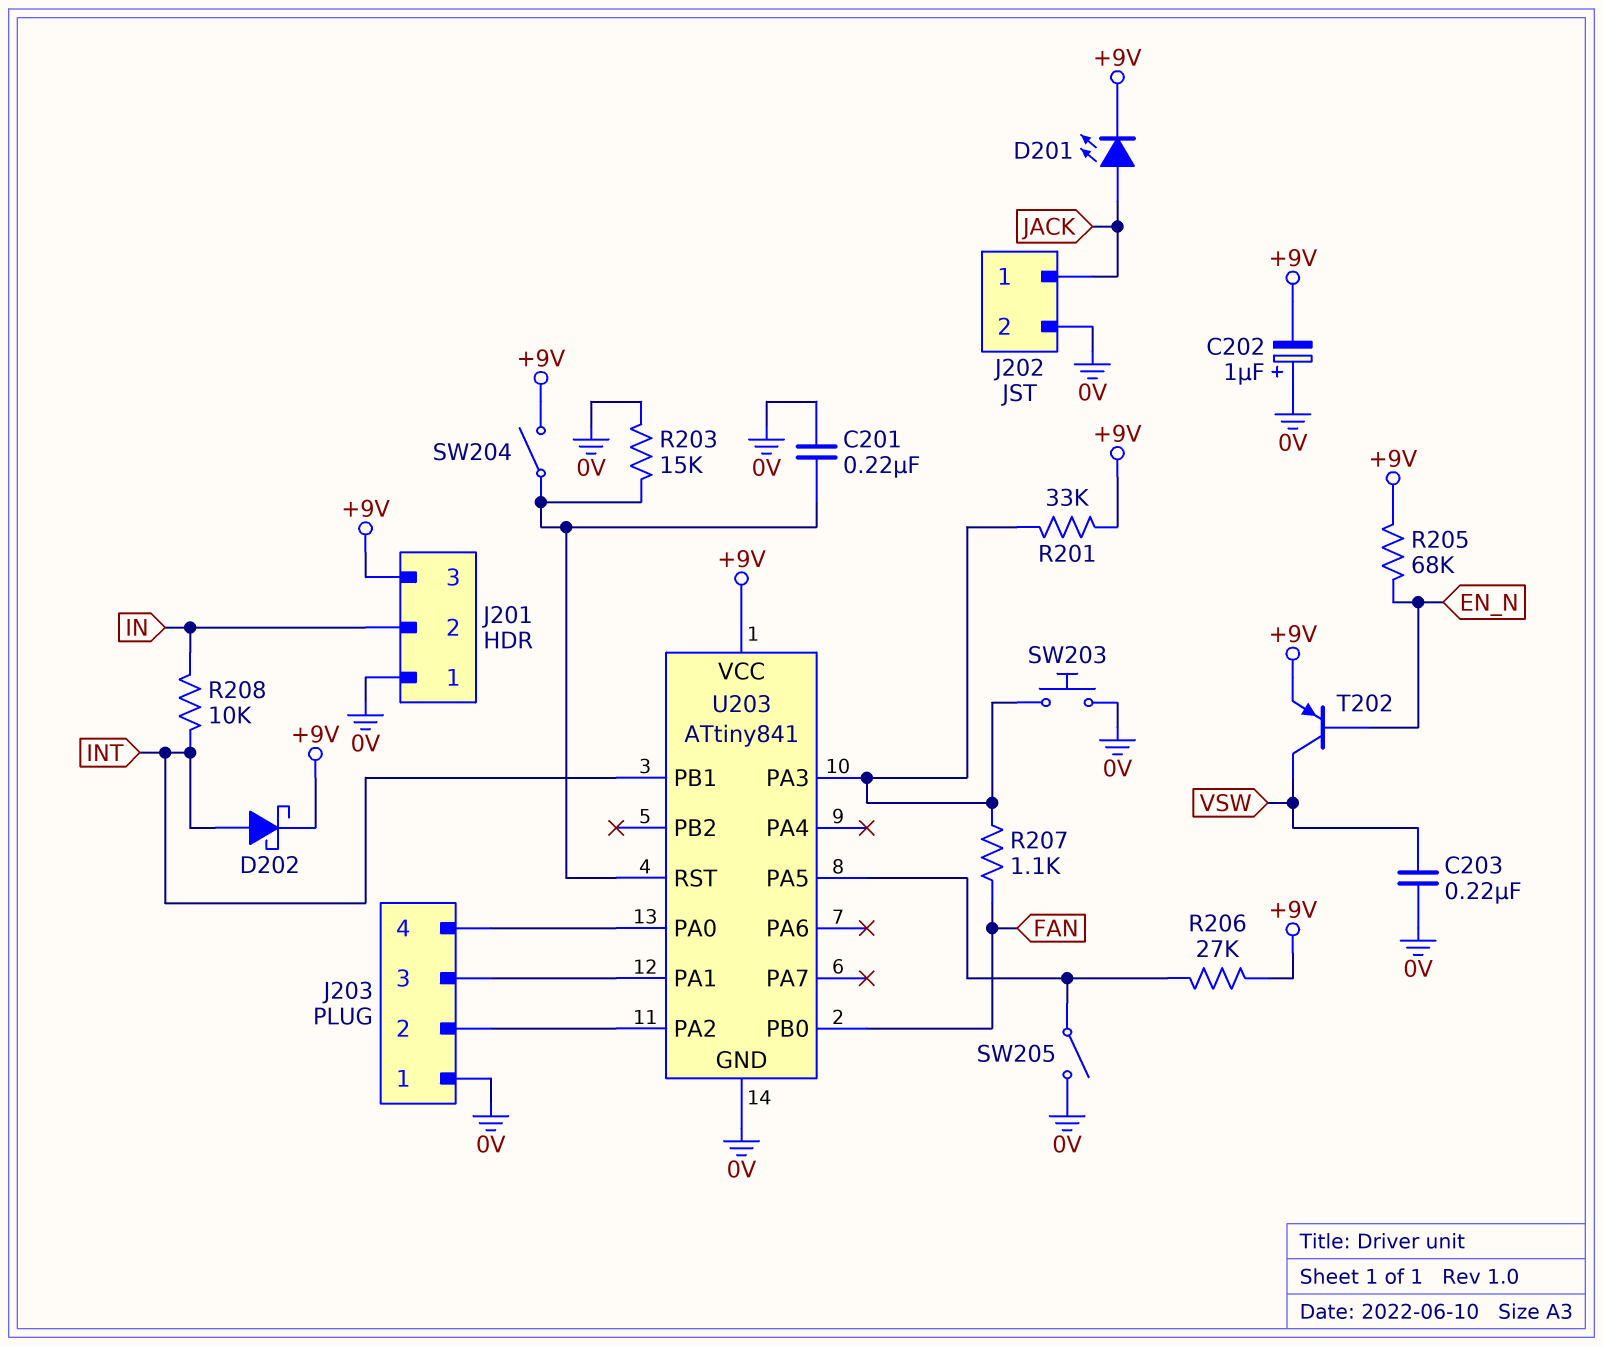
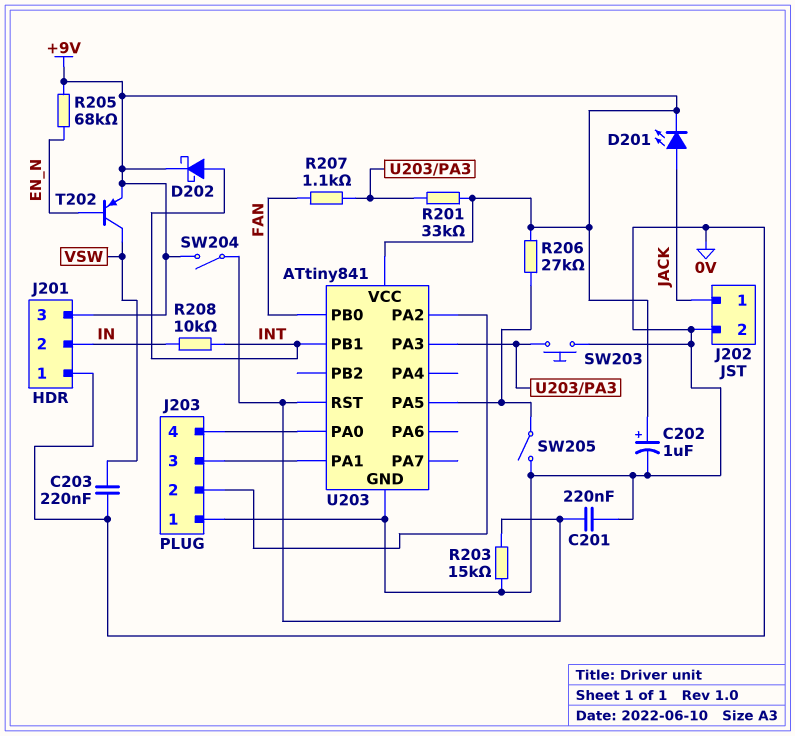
C202: 1uF (plus 0V, minus +9V) -> 1uF (plus +9V, minus 0V)

